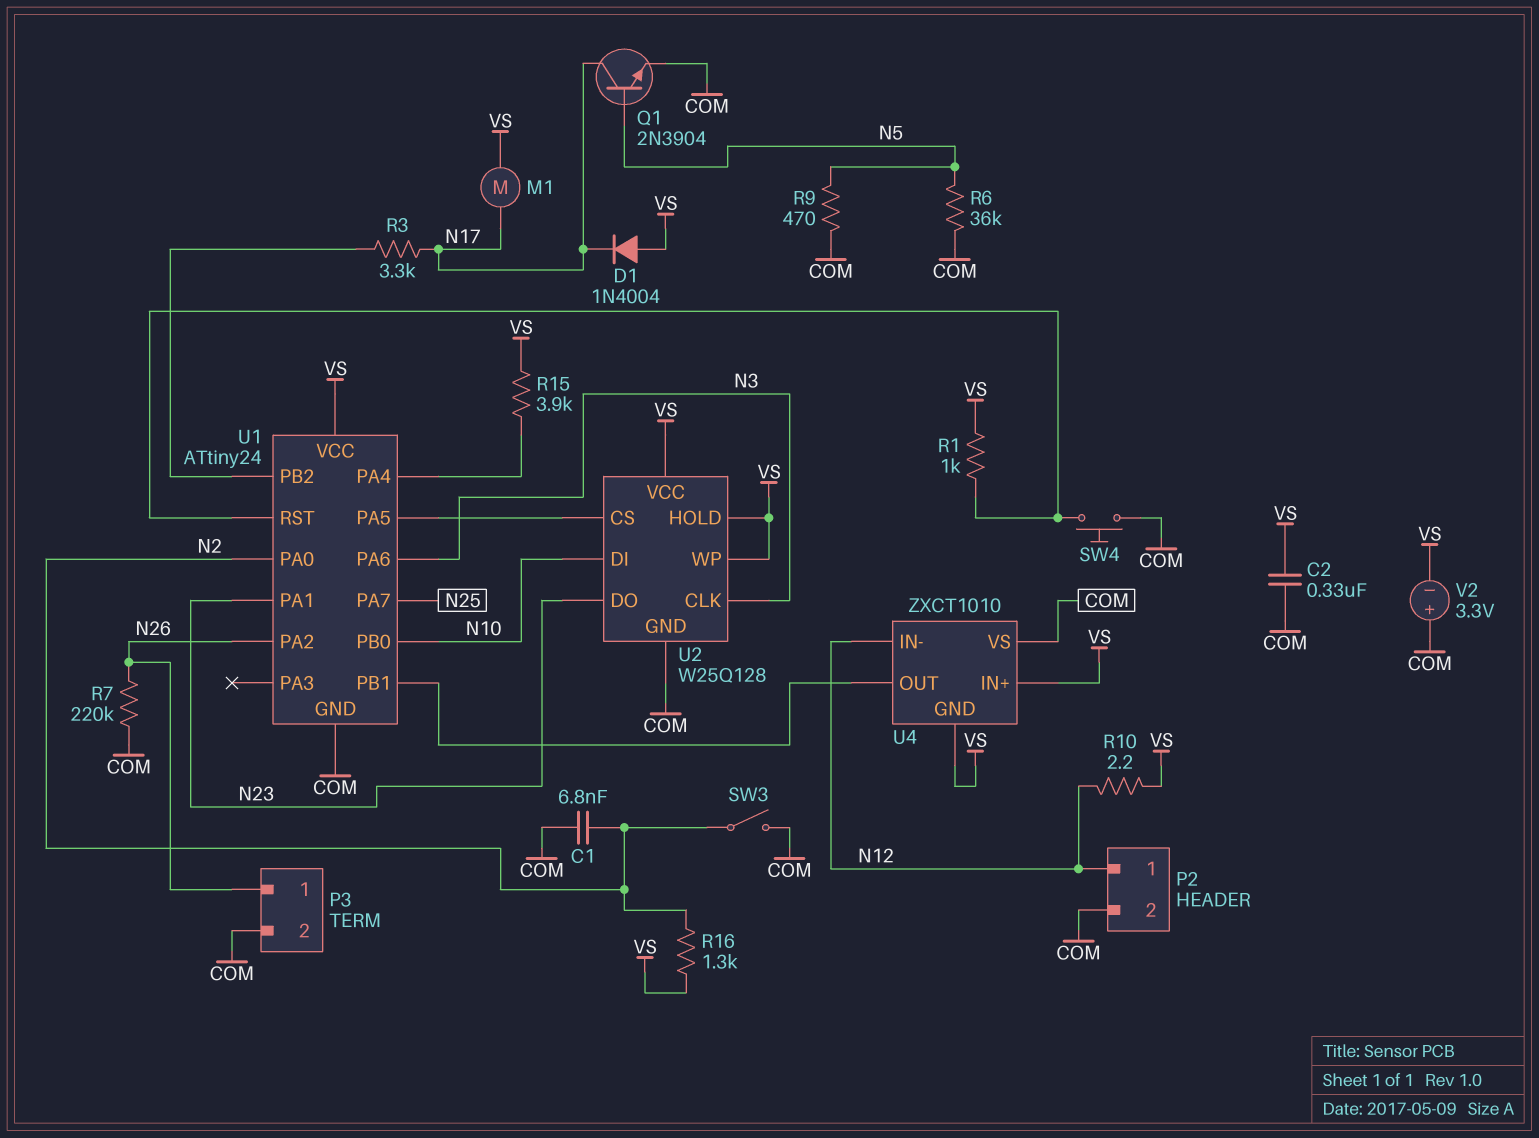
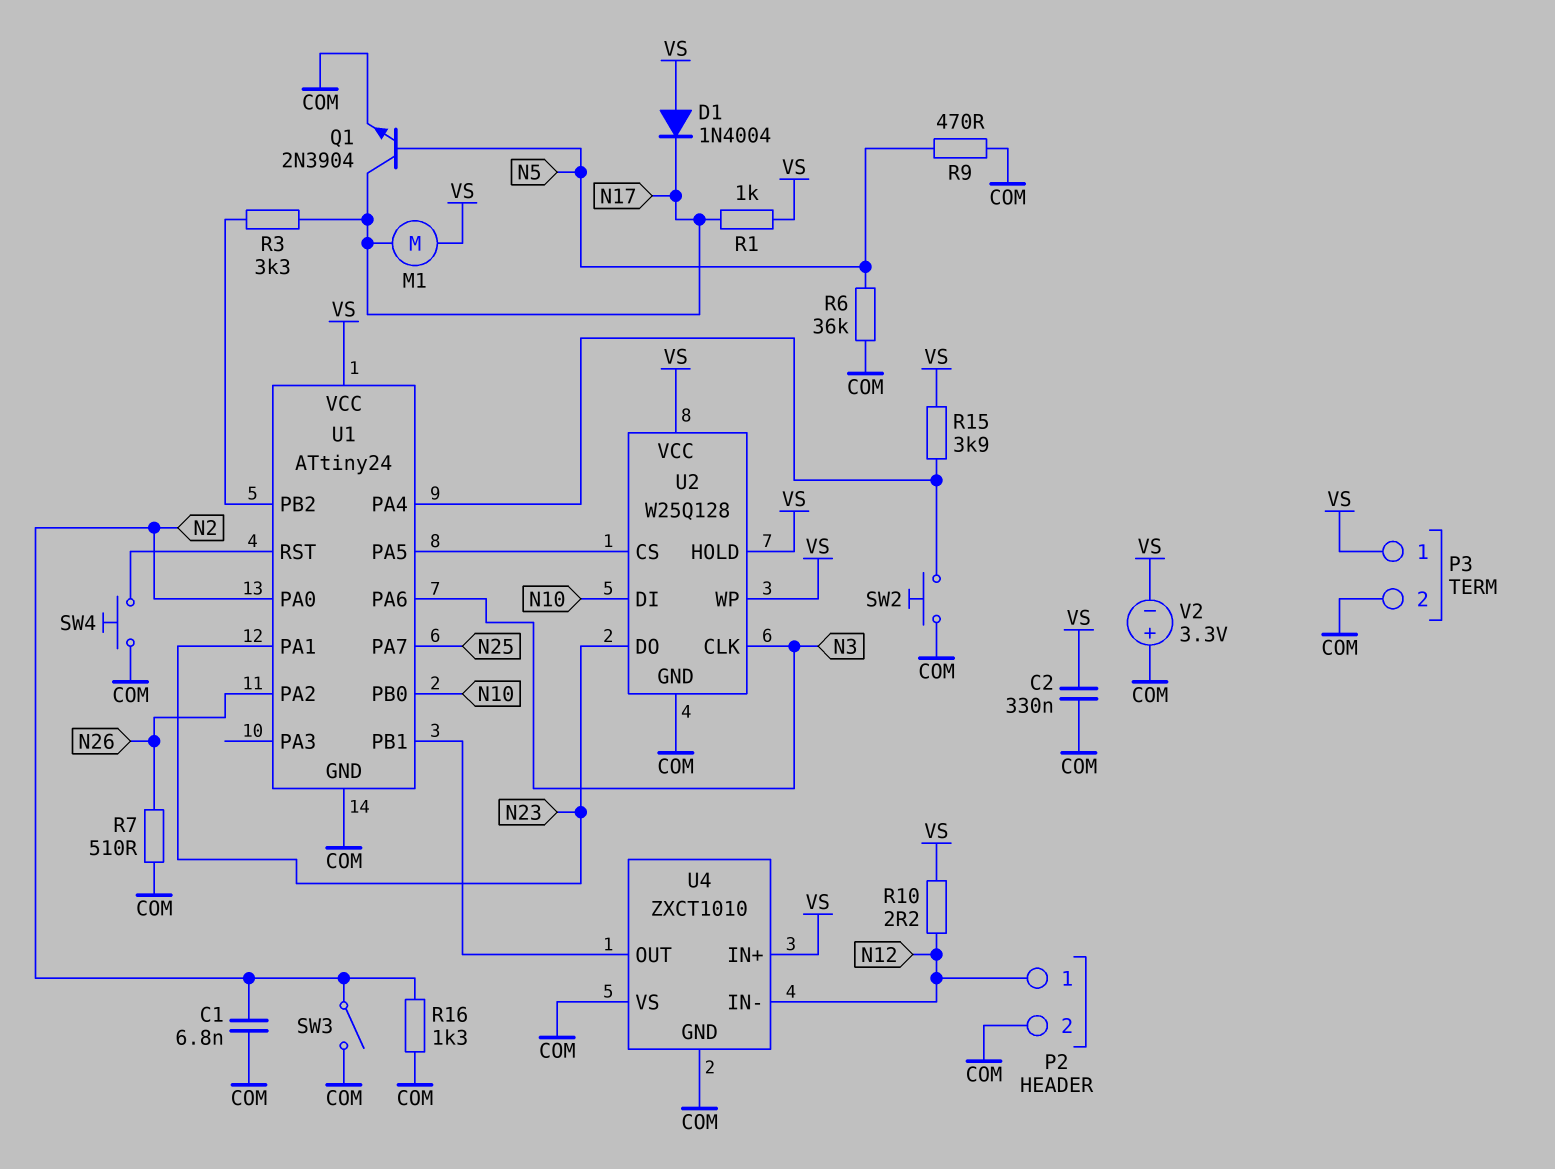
P3 pin 1: N26 -> VS
R1: 1k (U1/RST, VS) -> 1k (N17, VS)
R7: 220k (COM, N26) -> 510 (COM, N26)
R16: 1.3k (N2, VS) -> 1.3k (COM, N2)
SW2: none -> button (COM, U1/PA4)
U4 pin GND: VS -> COM

